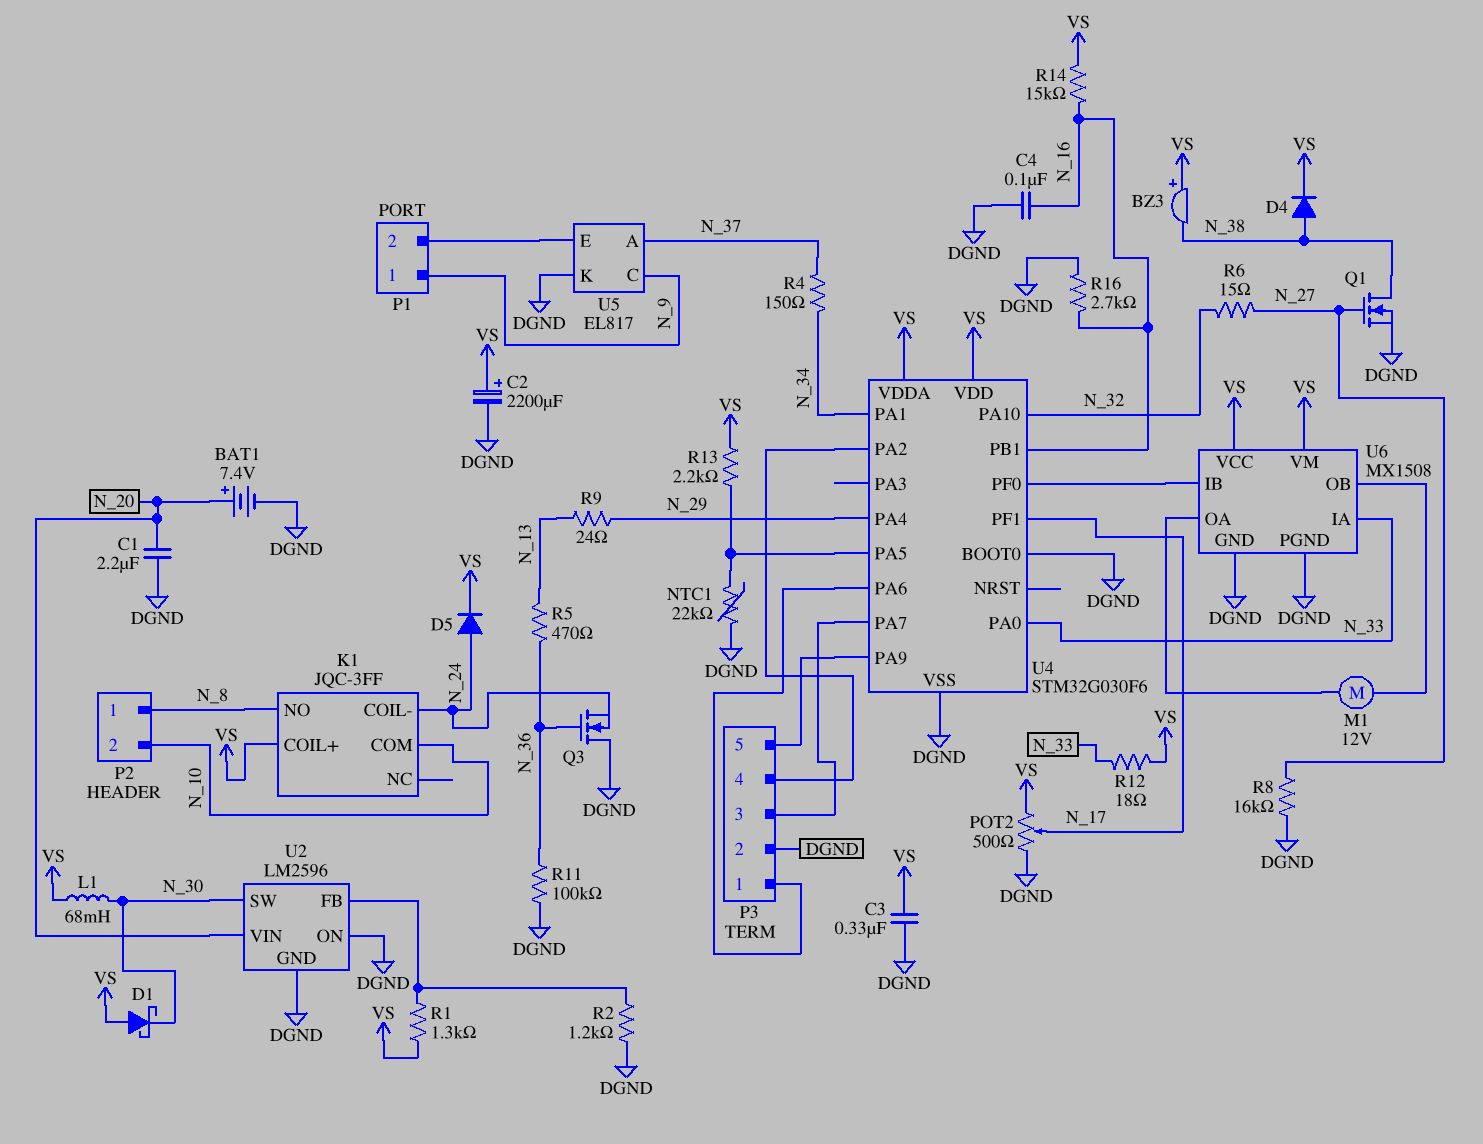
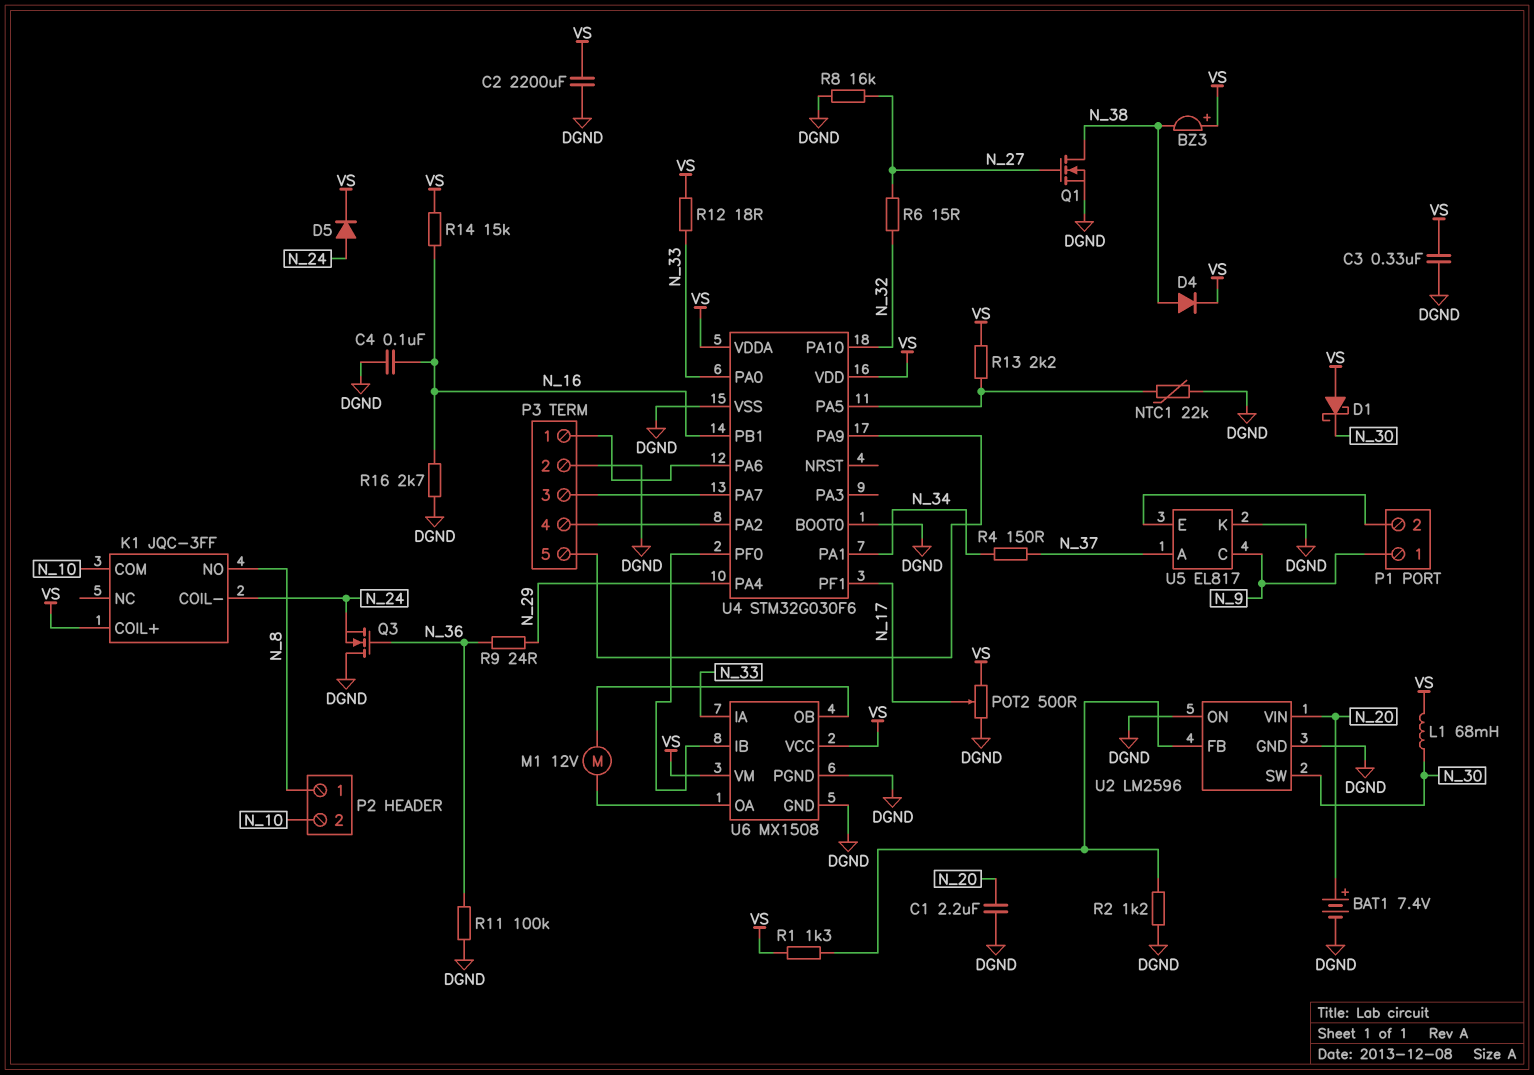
C2: 2200uF (plus VS, minus DGND) -> 2200uF (DGND, VS)
R5: 470 (N_13, N_36) -> none
R9: 24 (N_13, N_29) -> 24 (N_29, N_36)

